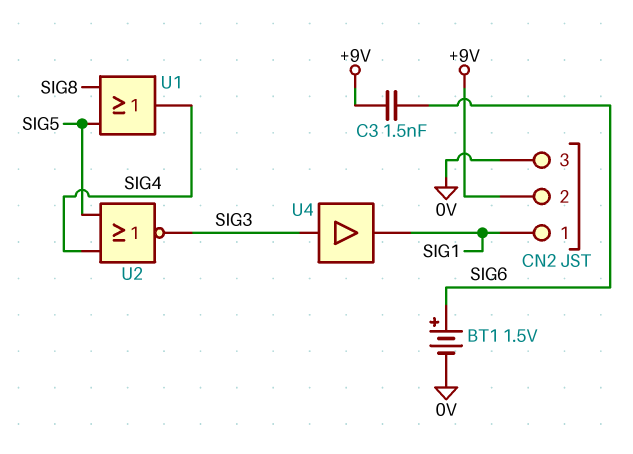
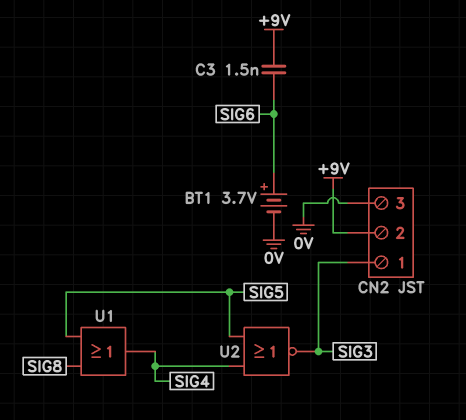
BT1: 1.5V (plus SIG6, minus 0V) -> 3.7V (plus SIG6, minus 0V)
CN2 pin 1: SIG1 -> SIG3
U4: buffer (in SIG3, out SIG1) -> none

